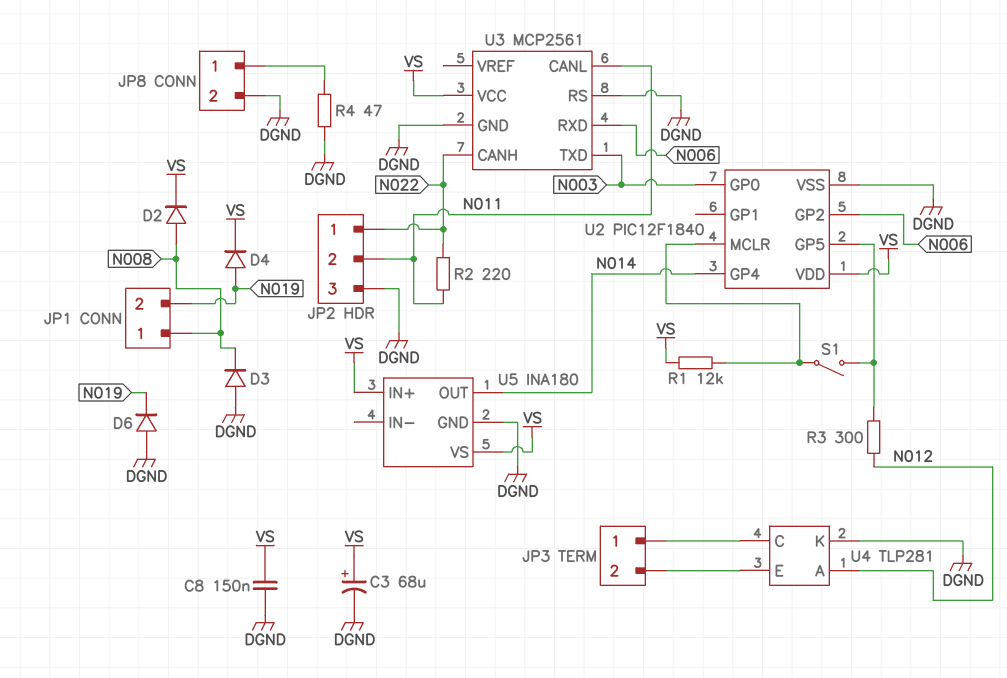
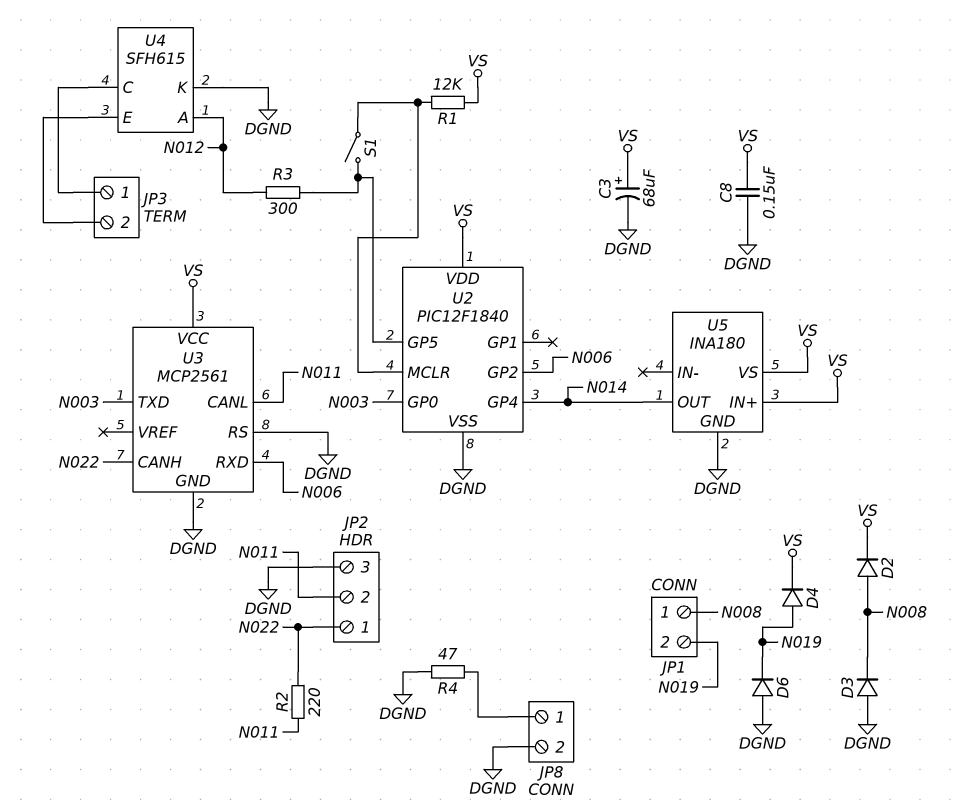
U4: TLP281 -> SFH615

